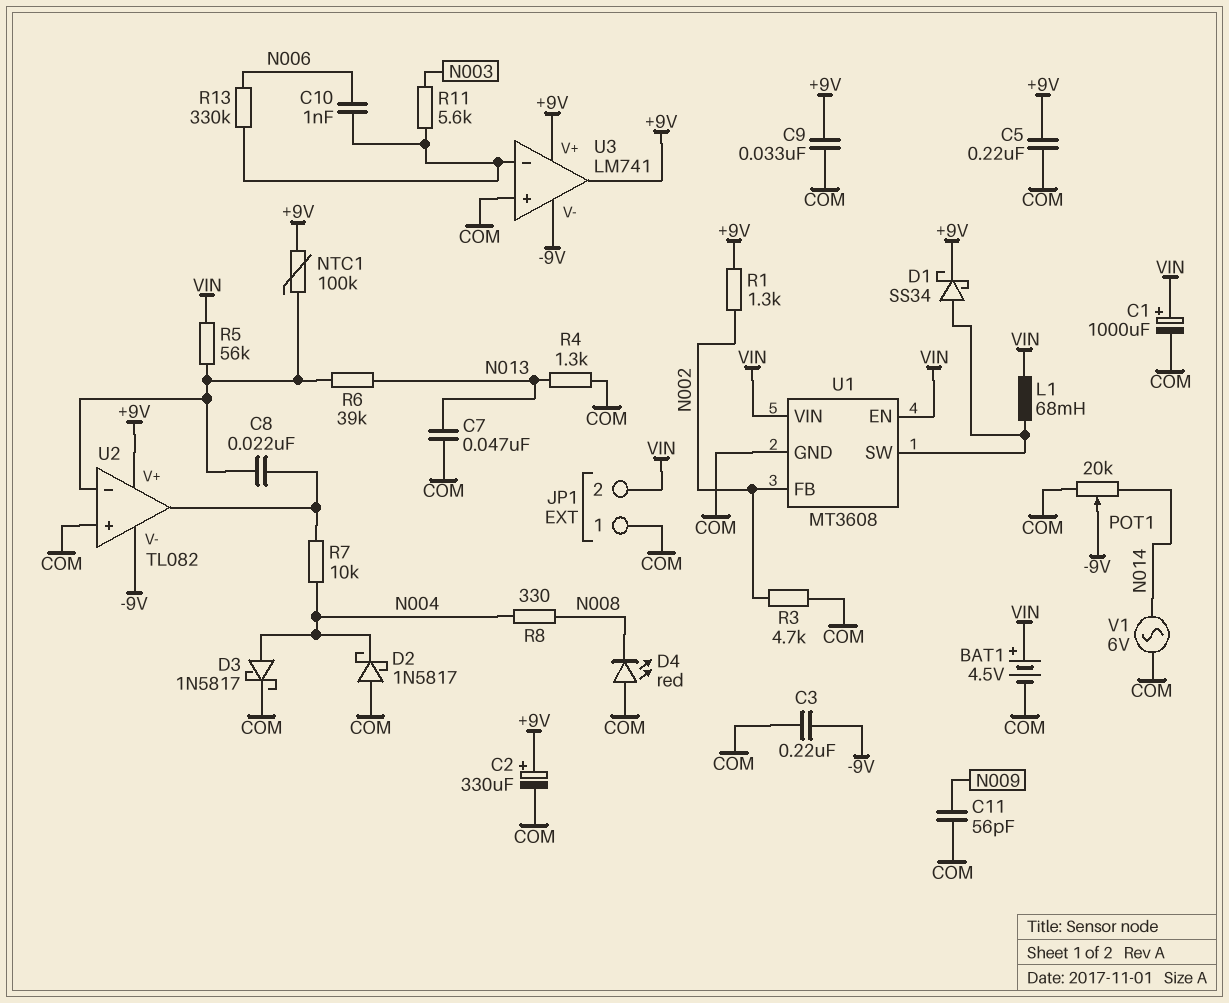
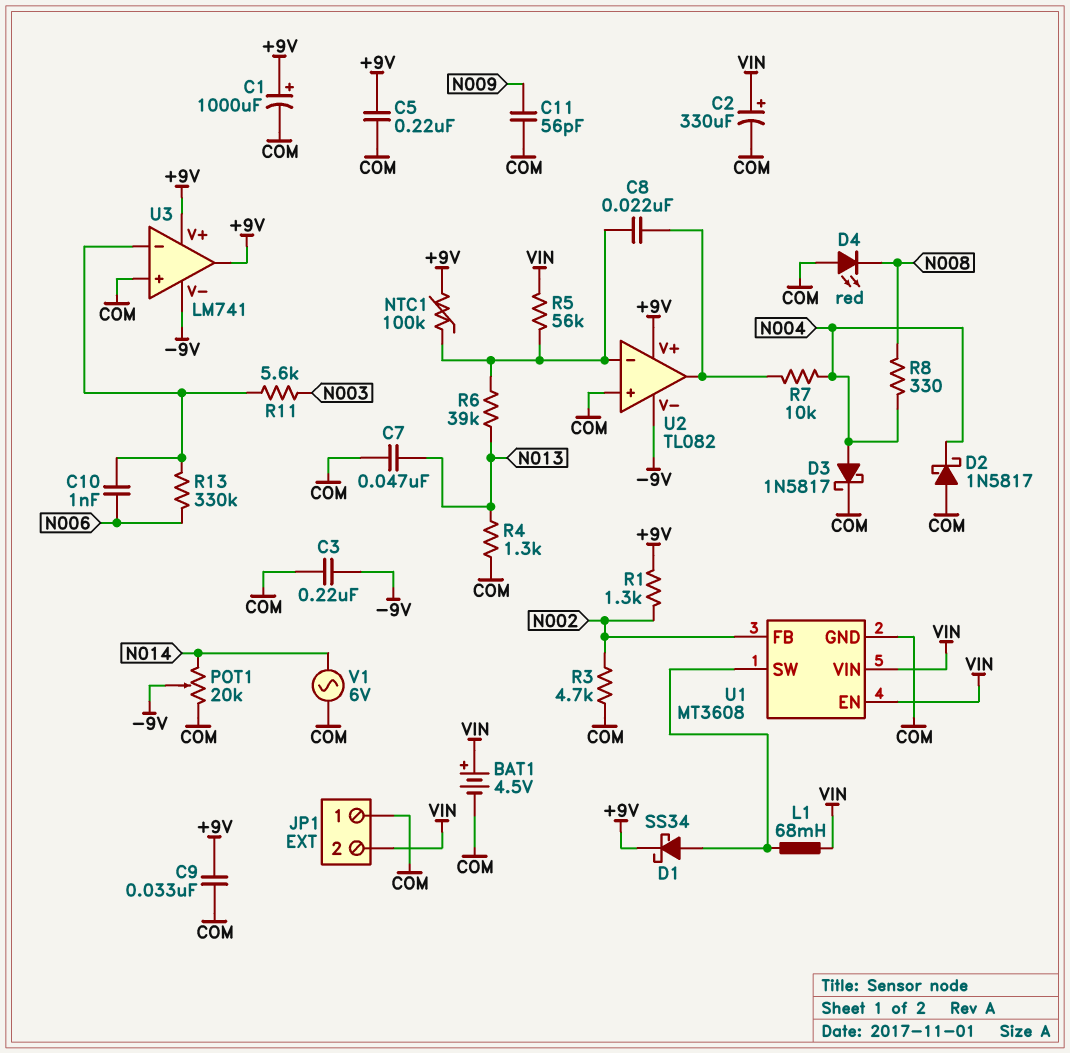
C1: 1000uF (plus VIN, minus COM) -> 1000uF (plus +9V, minus COM)
C2: 330uF (plus +9V, minus COM) -> 330uF (plus VIN, minus COM)

